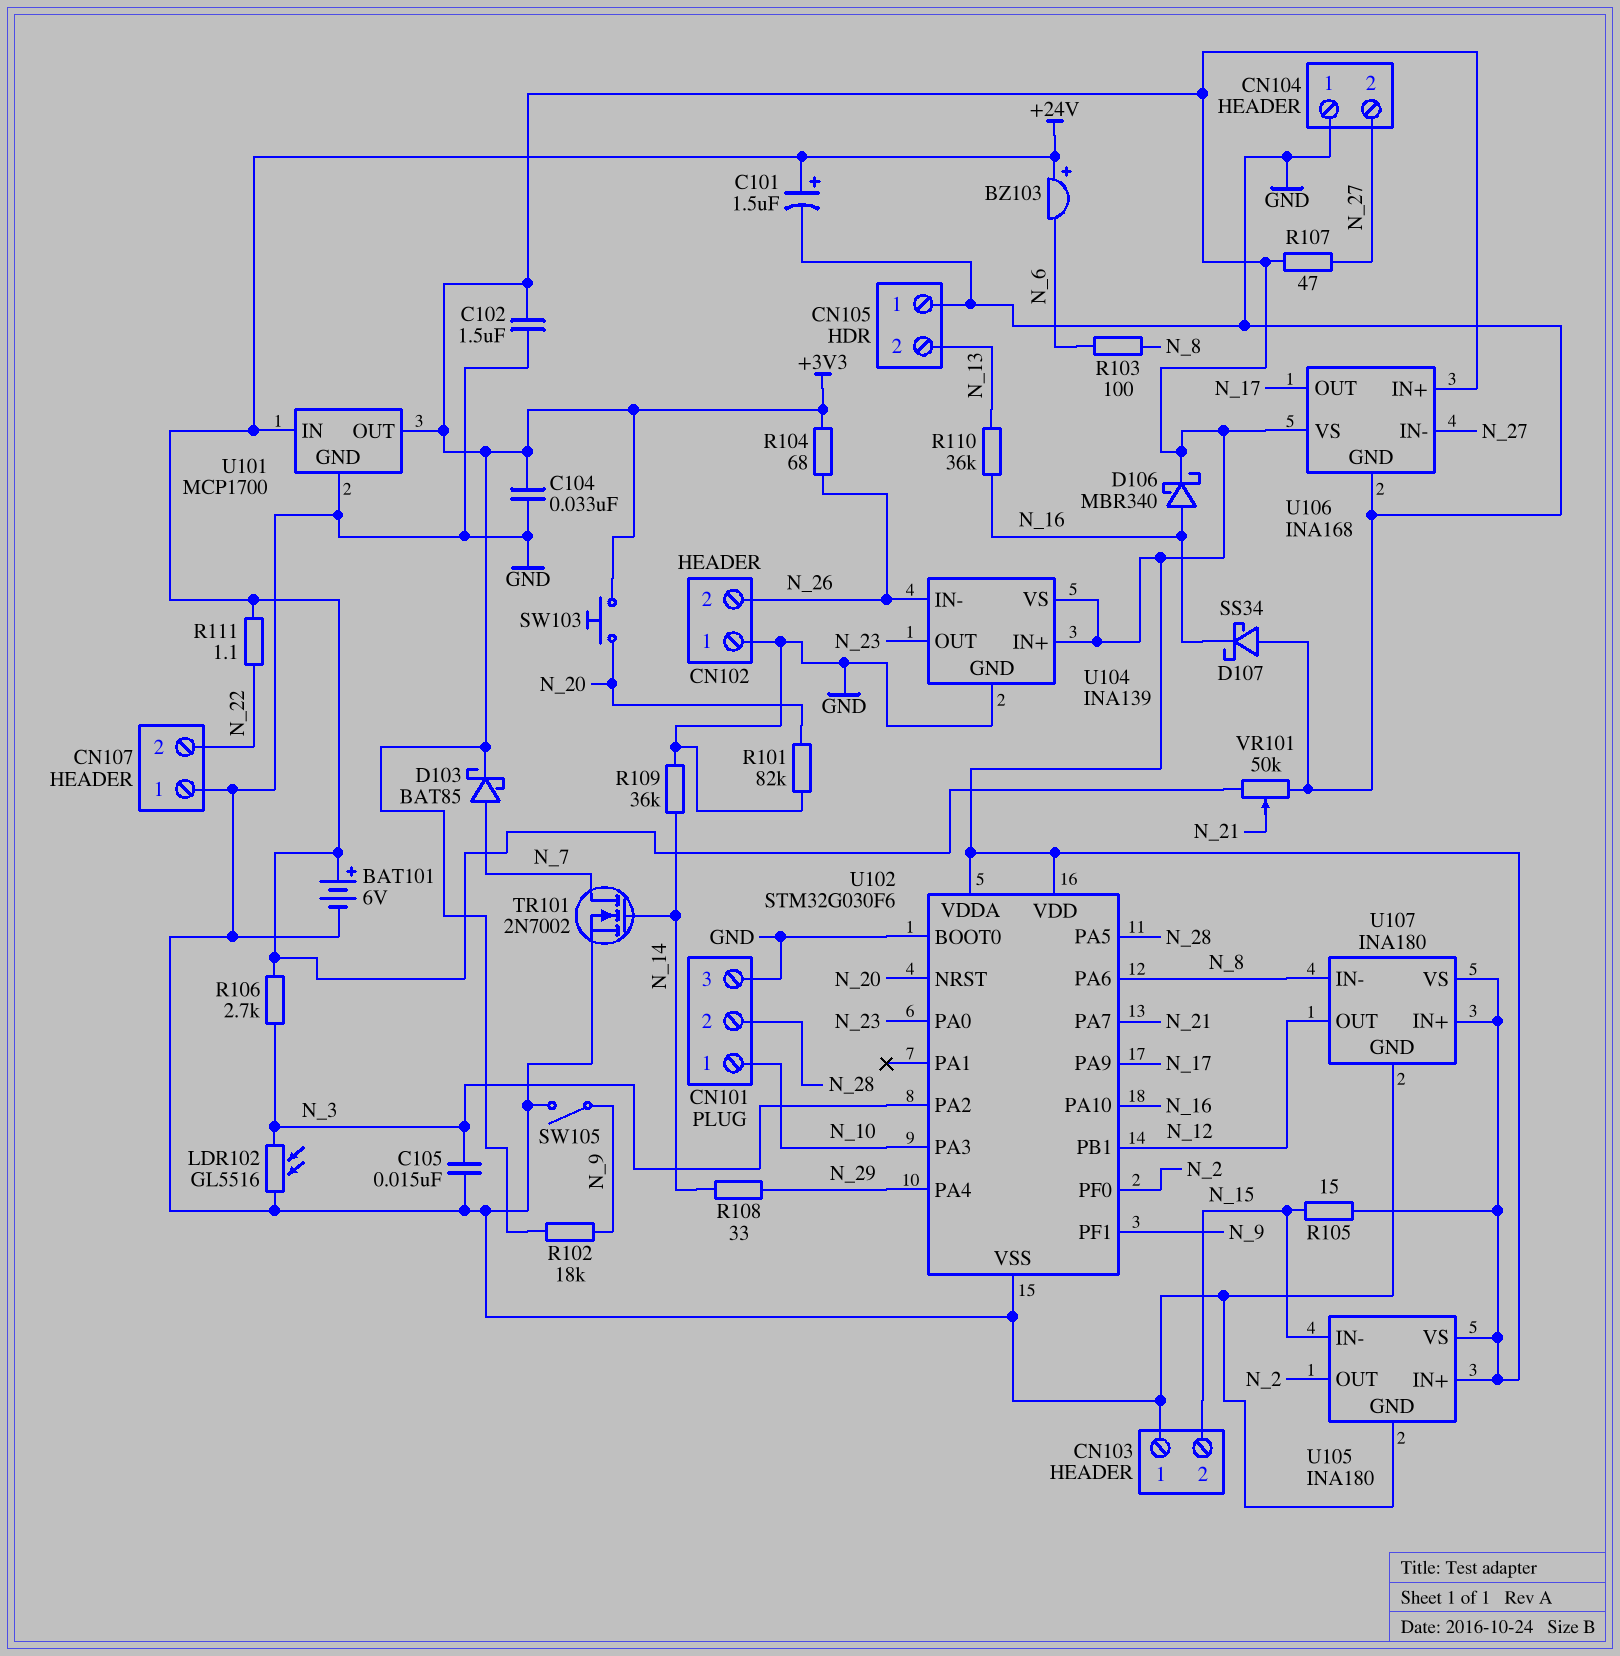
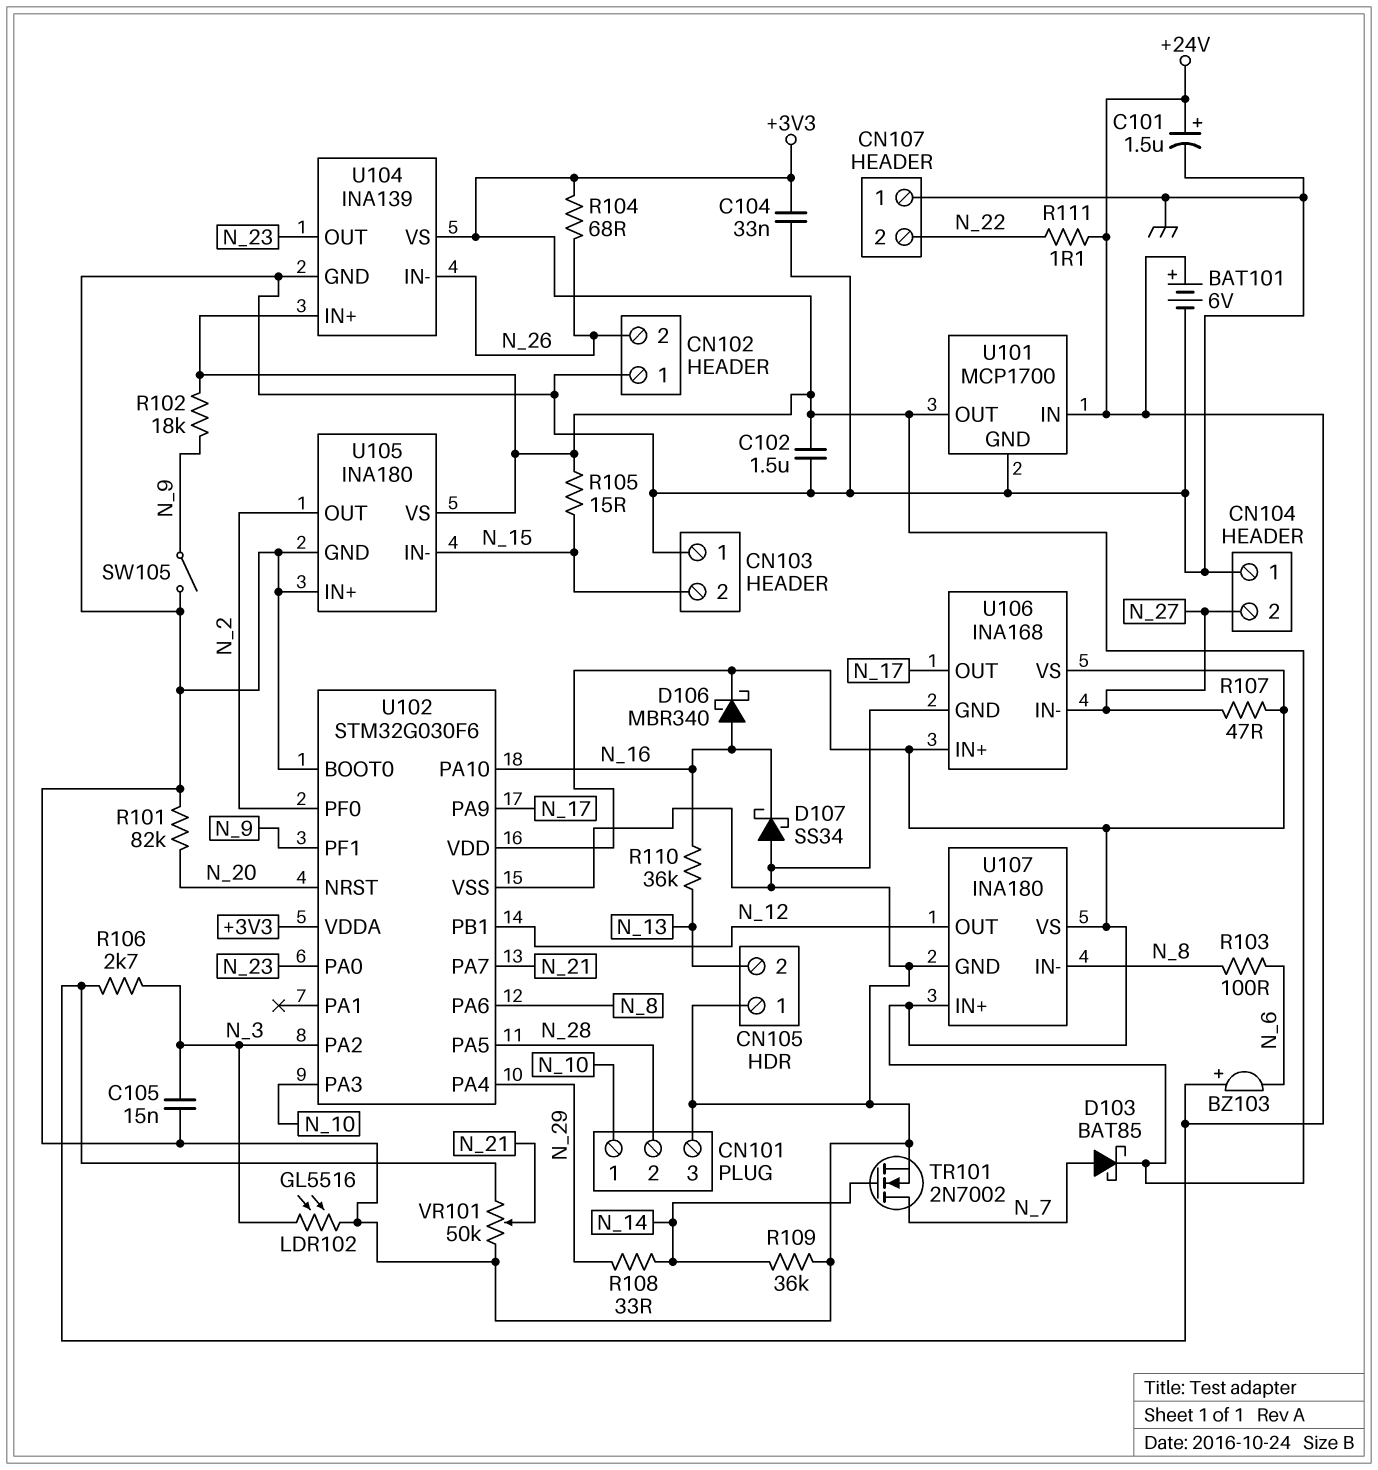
SW103: button (+3V3, N_20) -> none
U105 pin IN+: +3V3 -> GND

